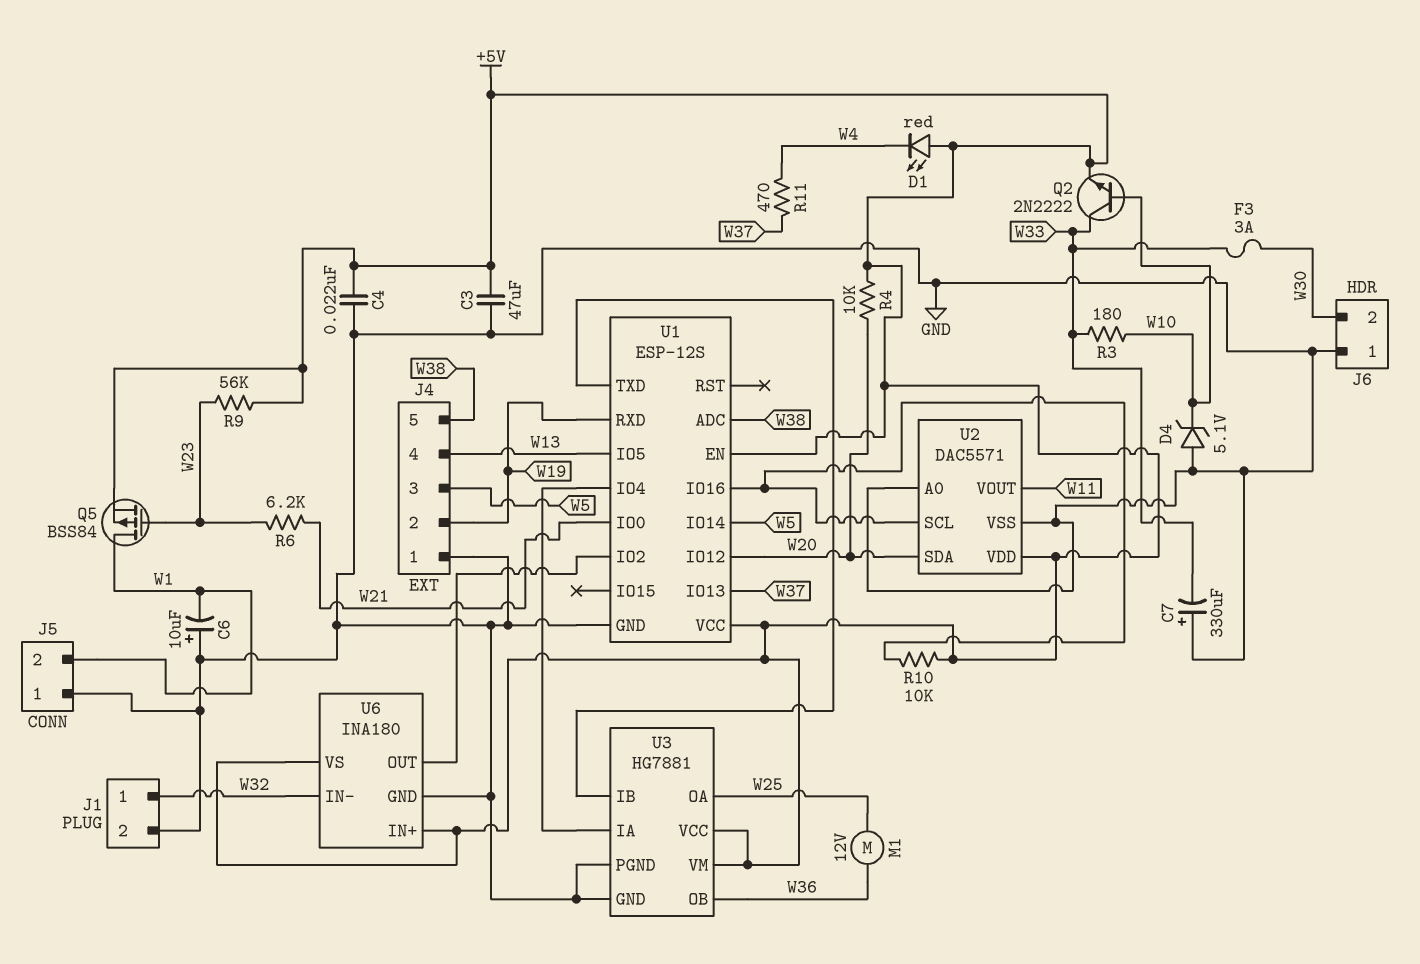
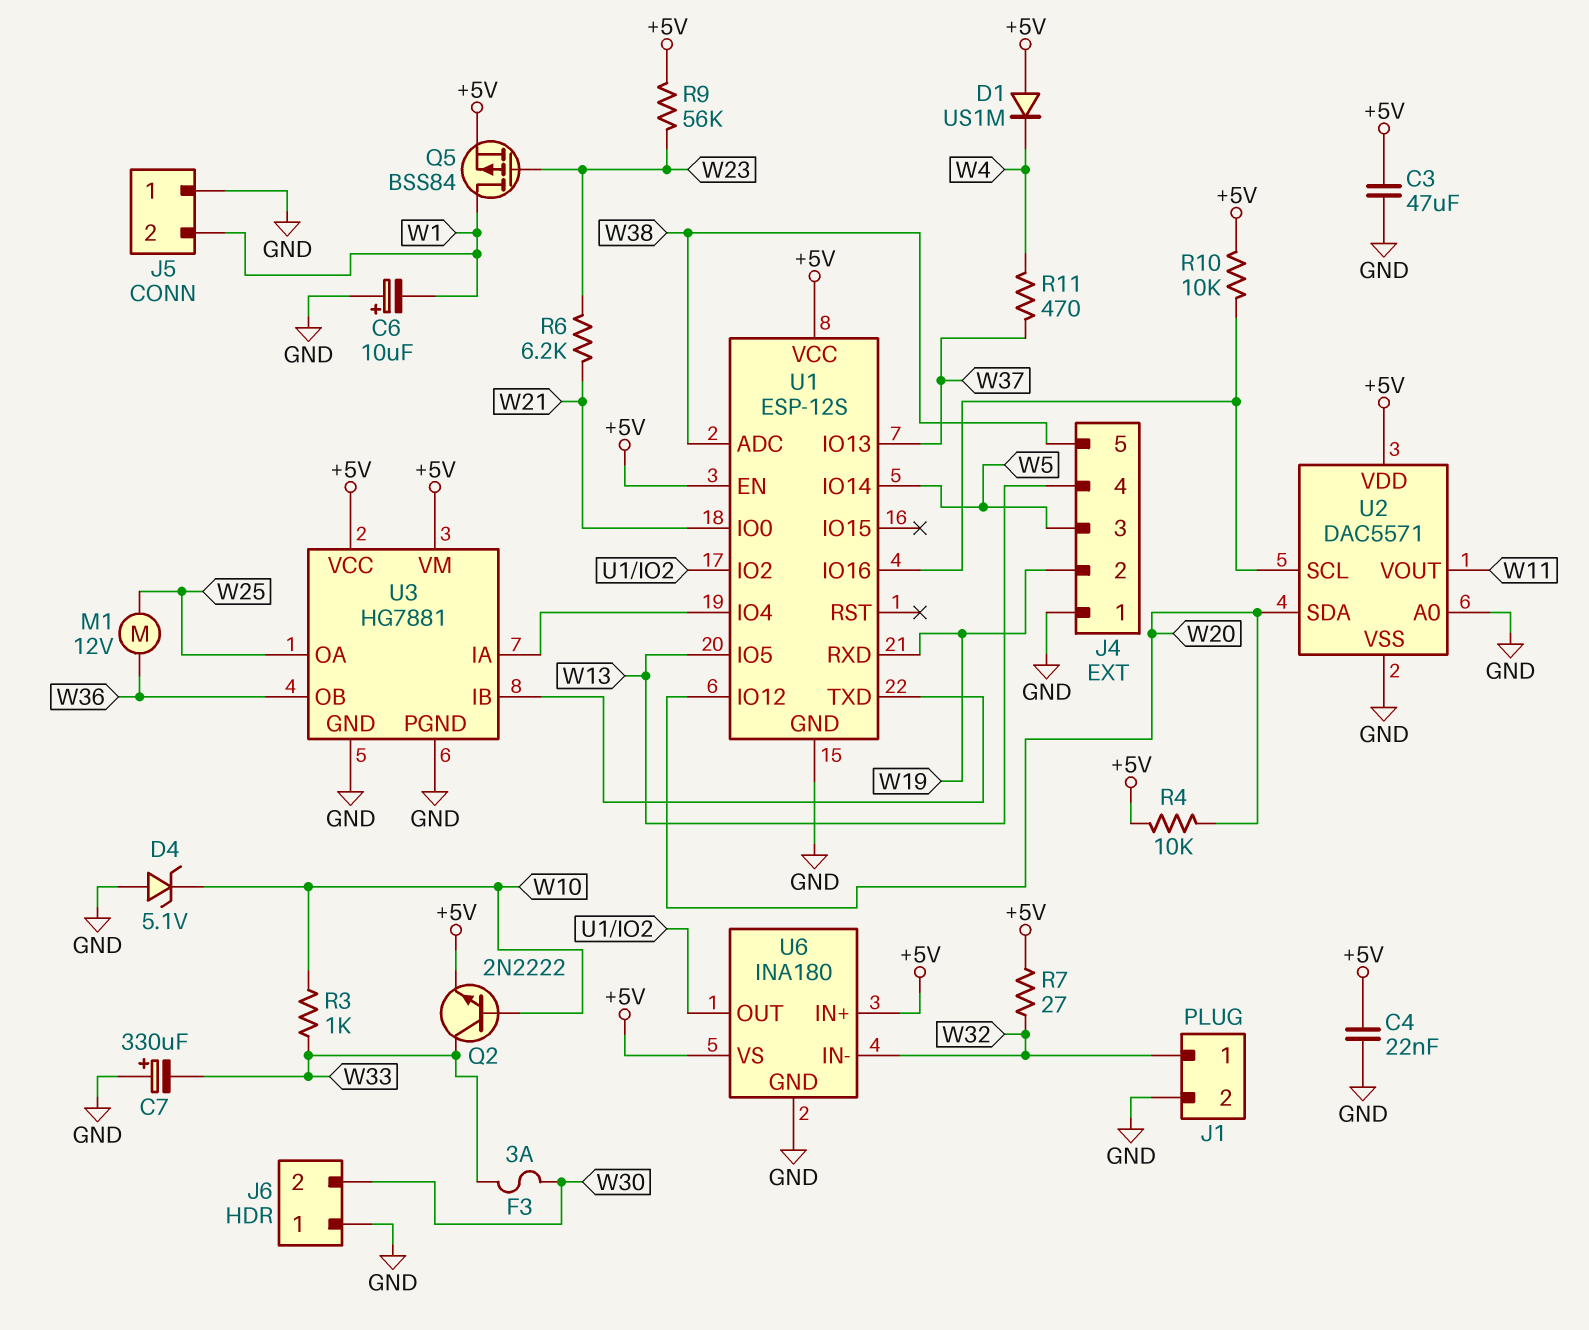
D1: LED red (A +5V, K W4) -> diode US1M (A +5V, K W4)
R3: 180 (W10, W33) -> 1k (W10, W33)
R7: none -> 27 (+5V, W32)

